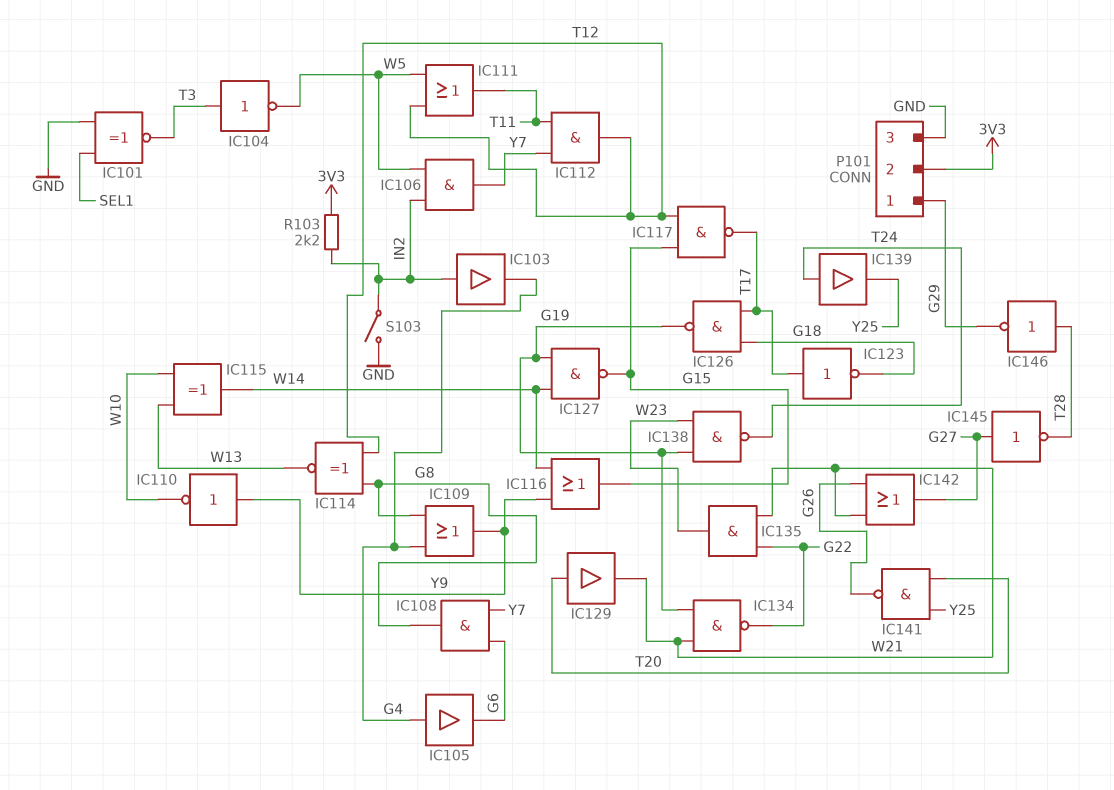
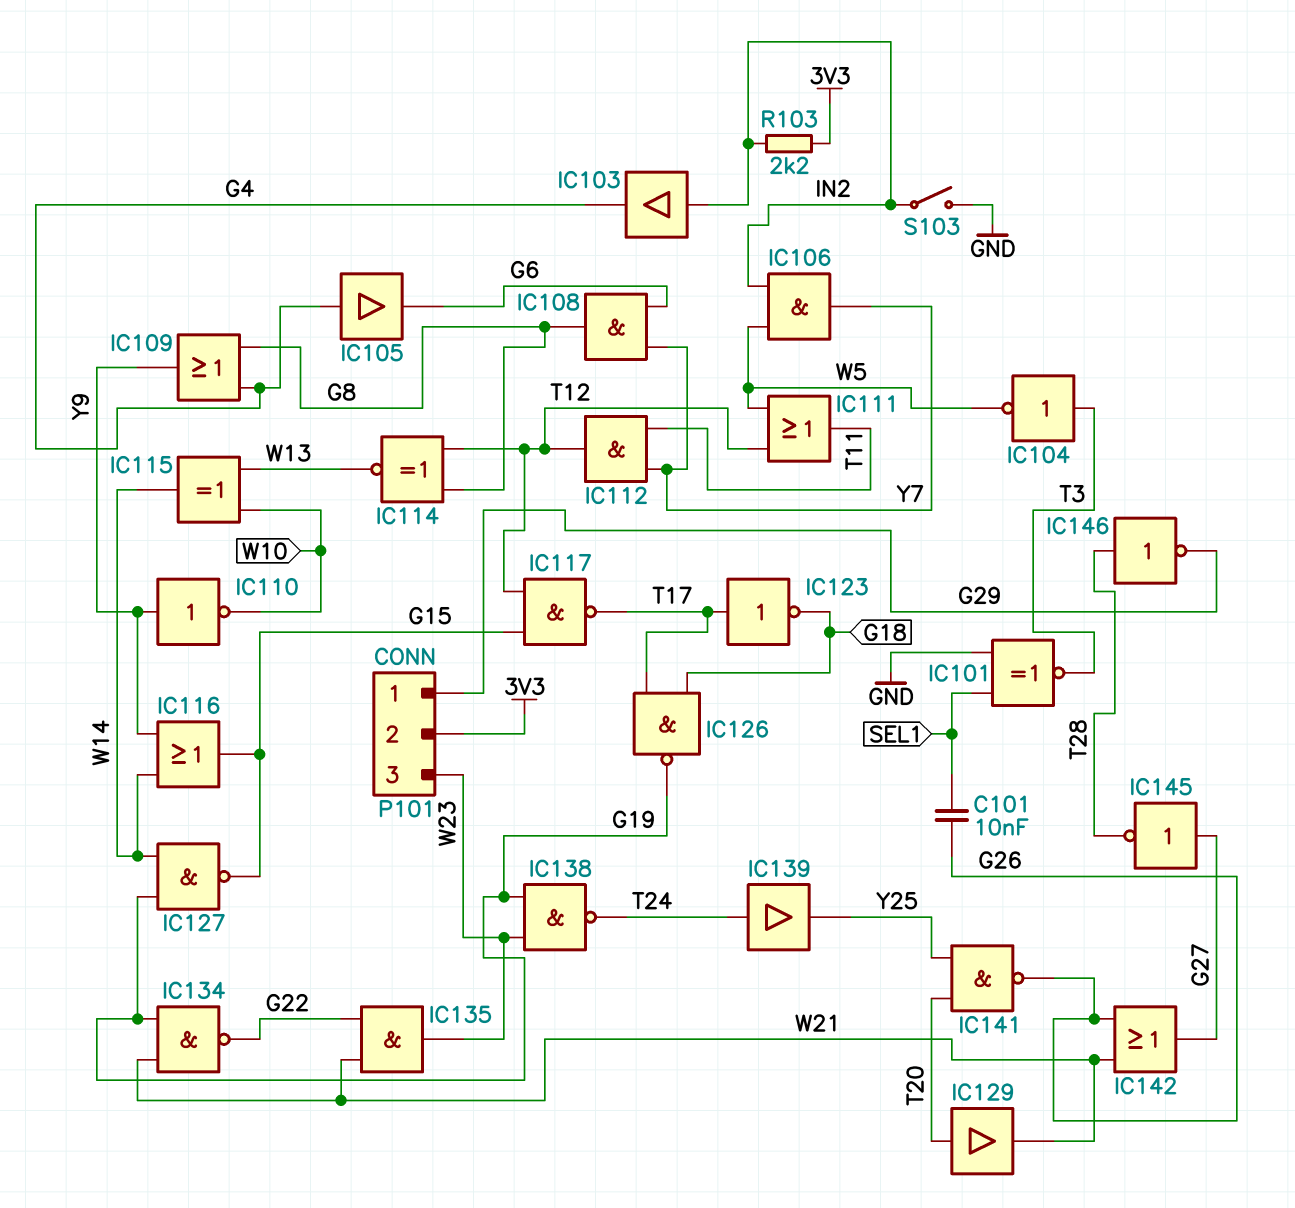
C101: none -> 10nF (G26, SEL1)
P101 pin 3: GND -> W23

